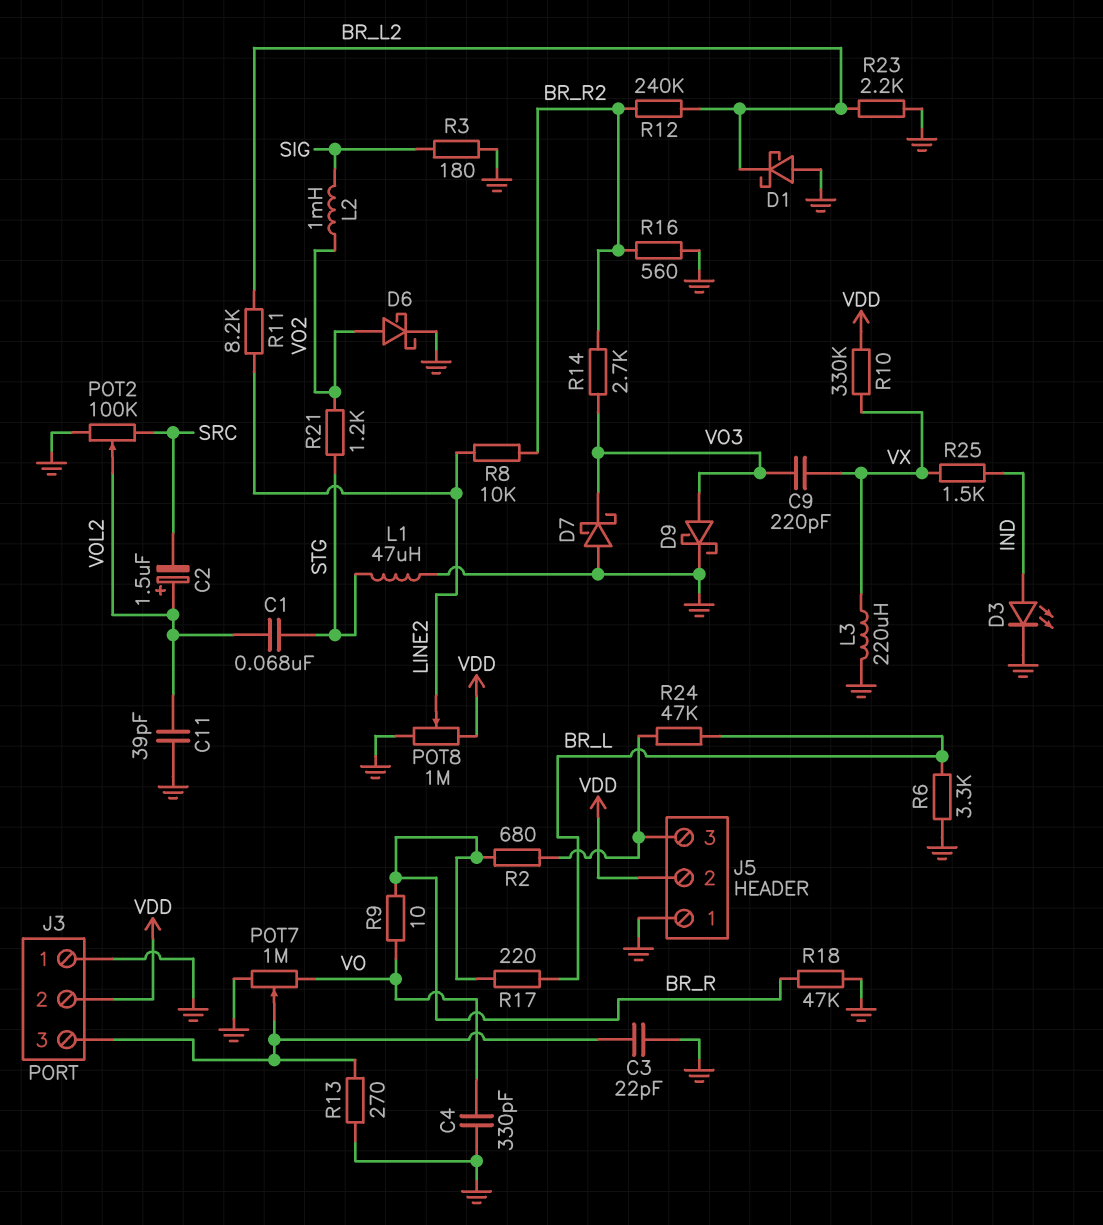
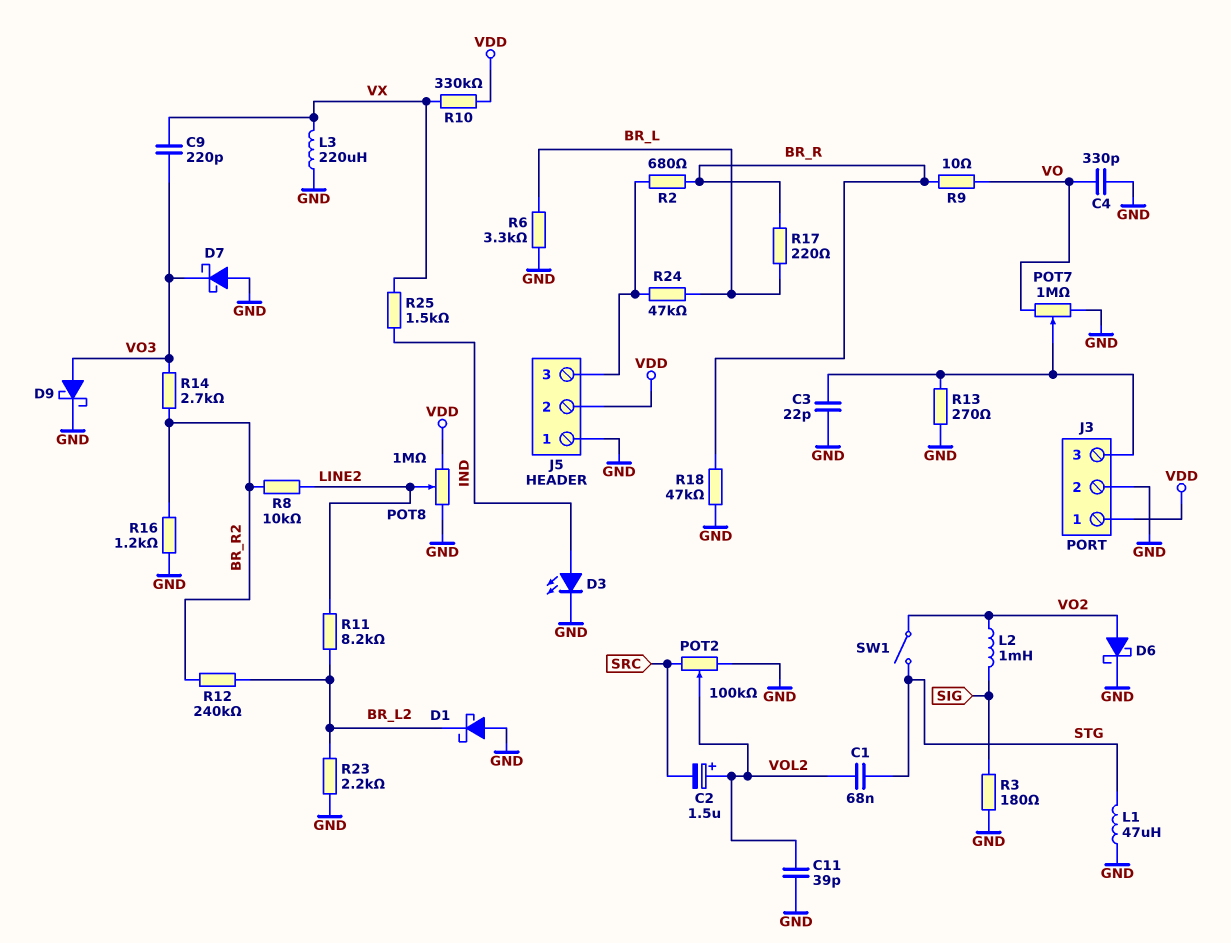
J3 pin 1: GND -> VDD
J3 pin 2: VDD -> GND
R16: 560 (BR_R2, GND) -> 1.2k (BR_R2, GND)
R21: 1.2k (STG, VO2) -> none
SW1: none -> switch (STG, VO2)

